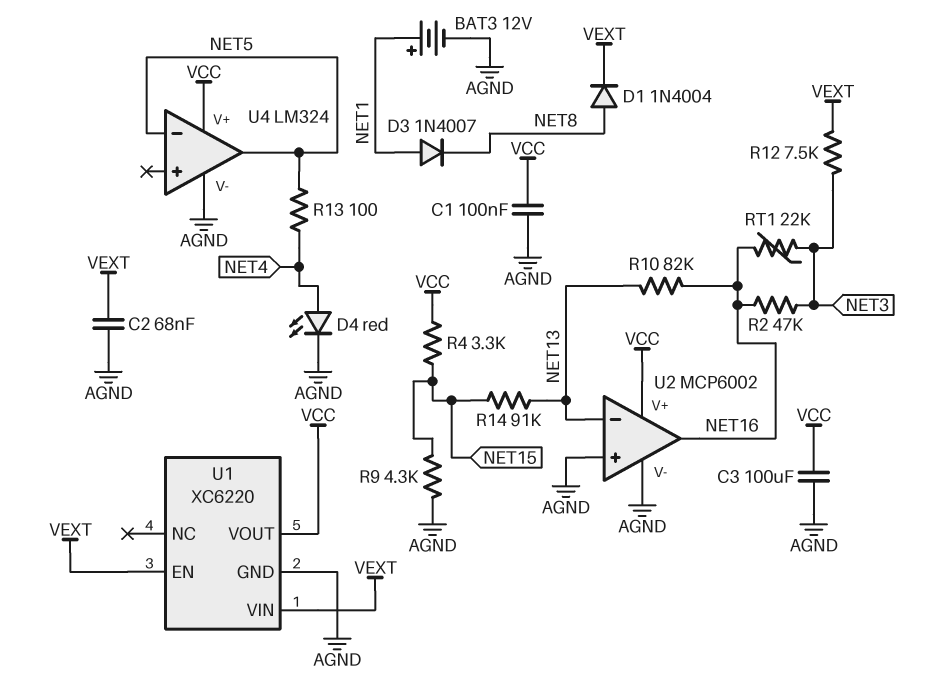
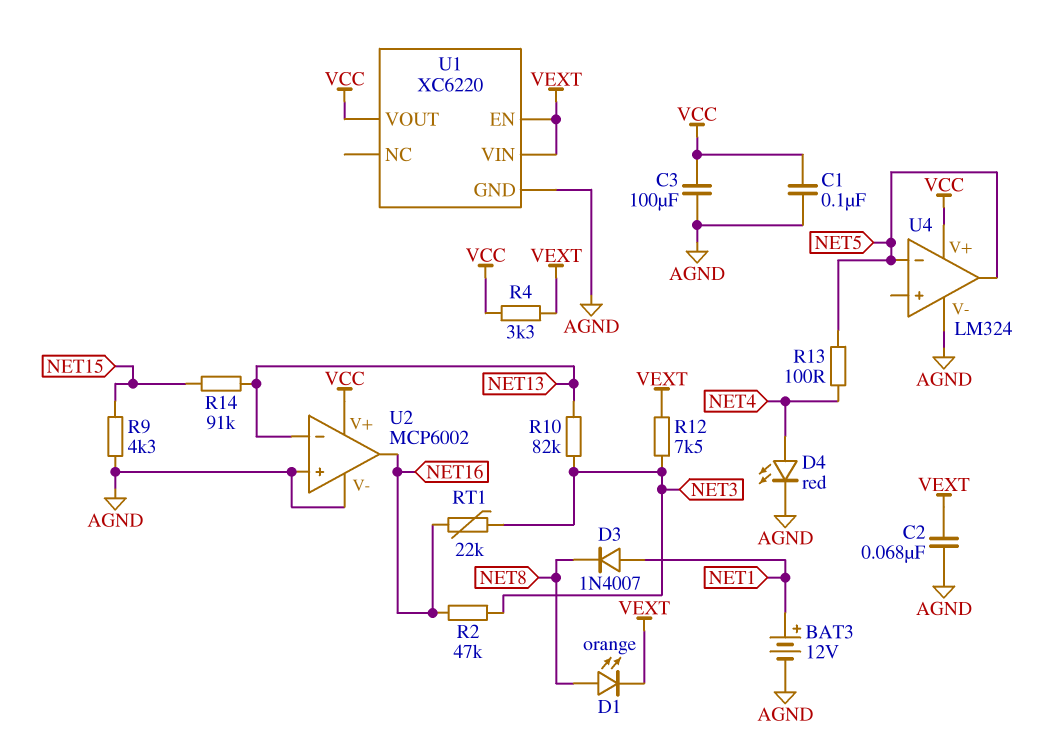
D1: diode 1N4004 (A NET8, K VEXT) -> LED orange (A NET8, K VEXT)
R4: 3.3k (NET15, VCC) -> 3.3k (VCC, VEXT)
R10: 82k (NET13, NET16) -> 82k (NET3, NET13)

